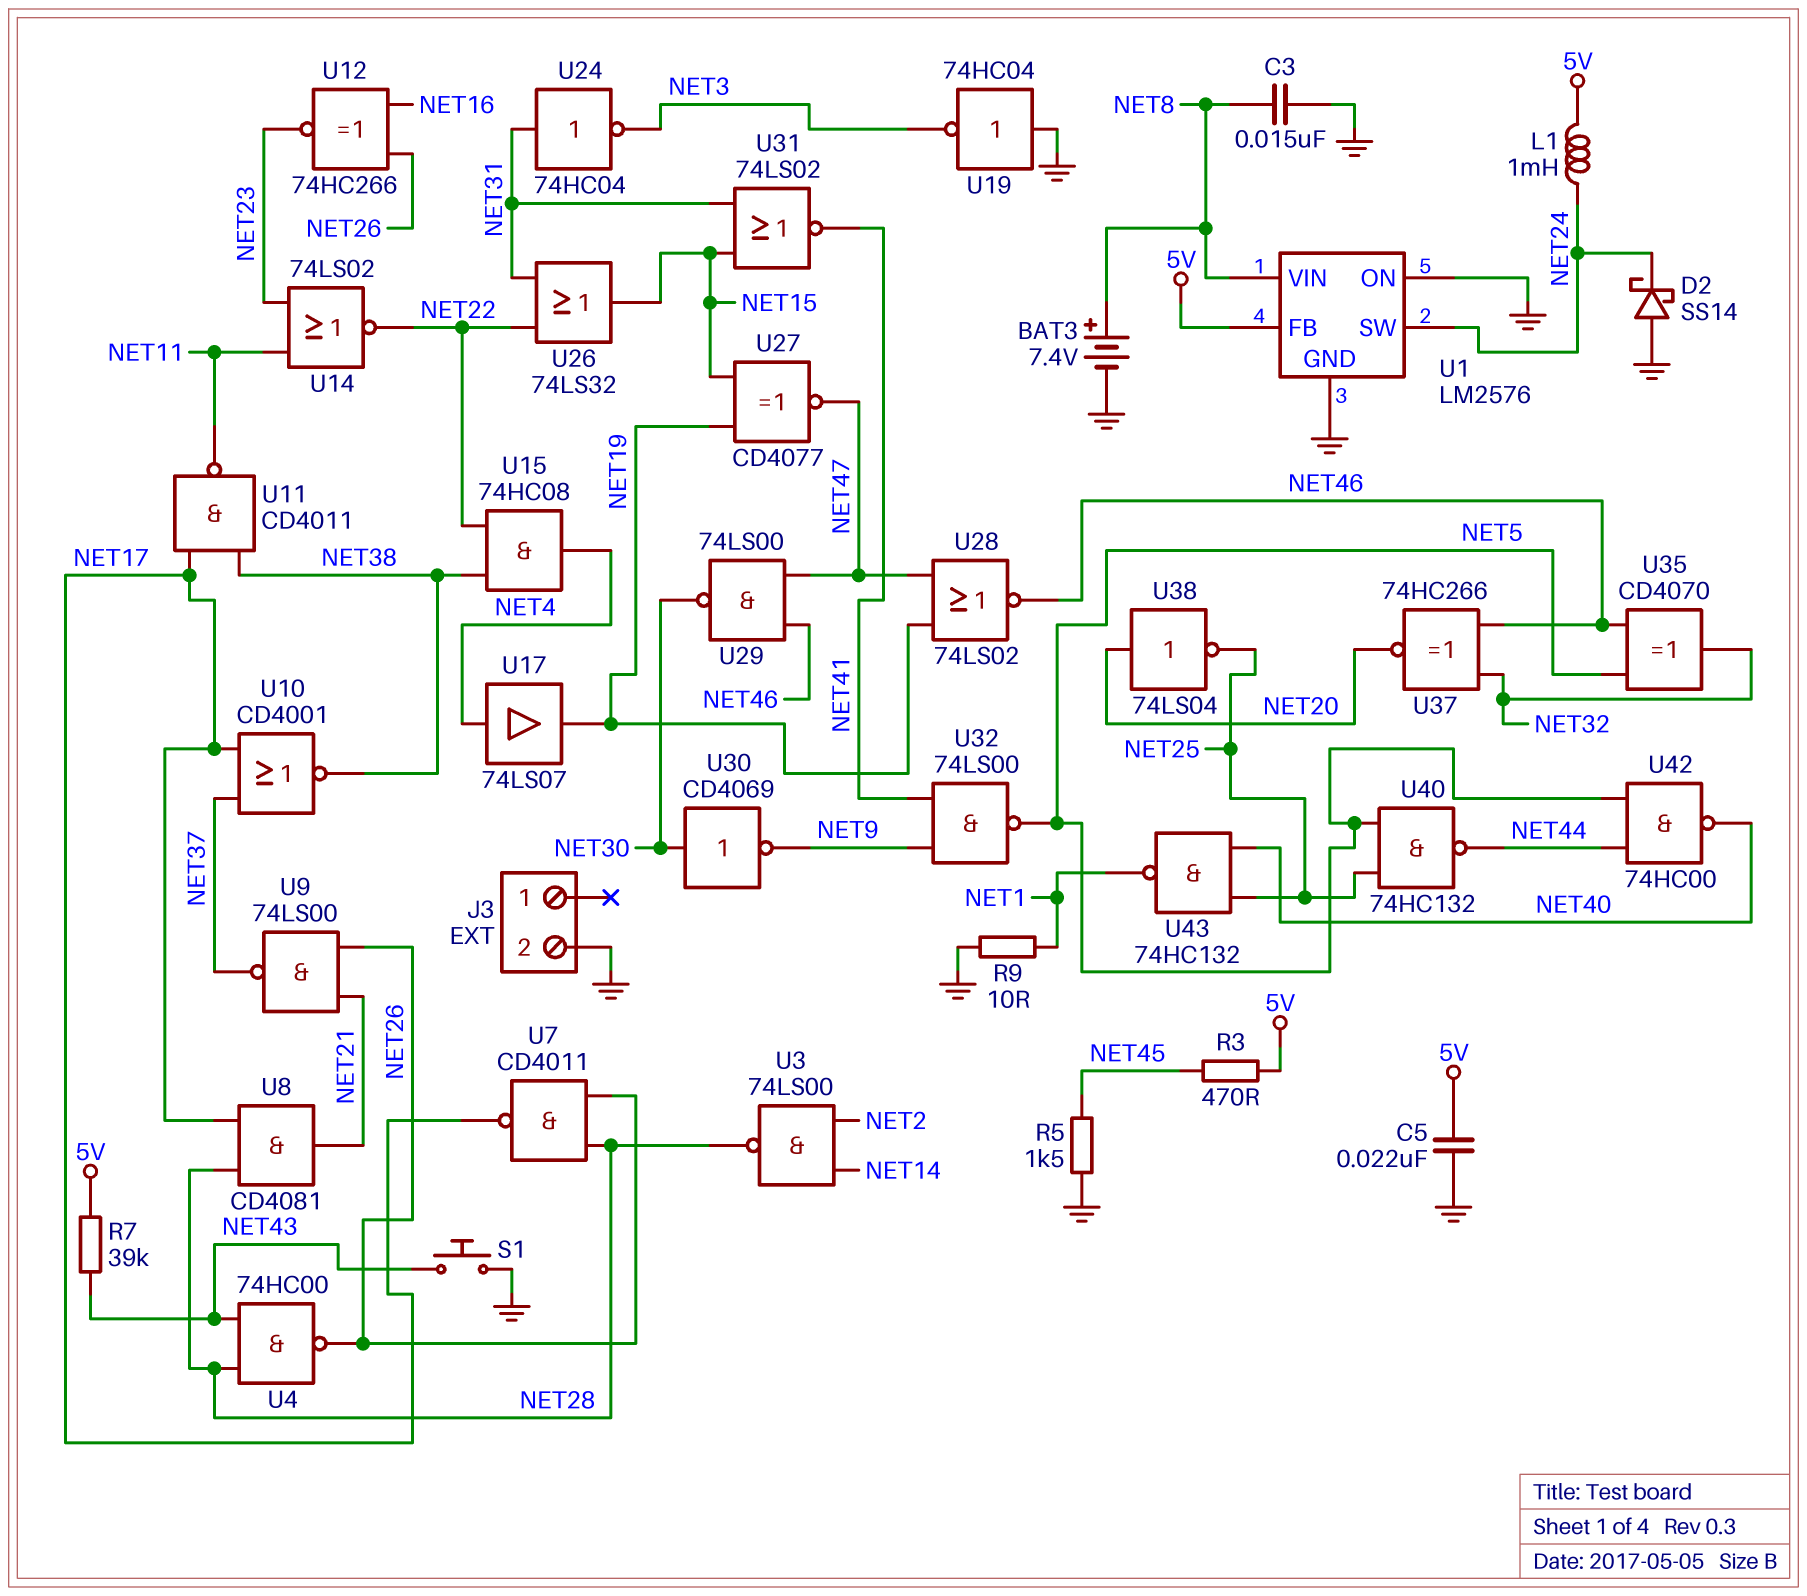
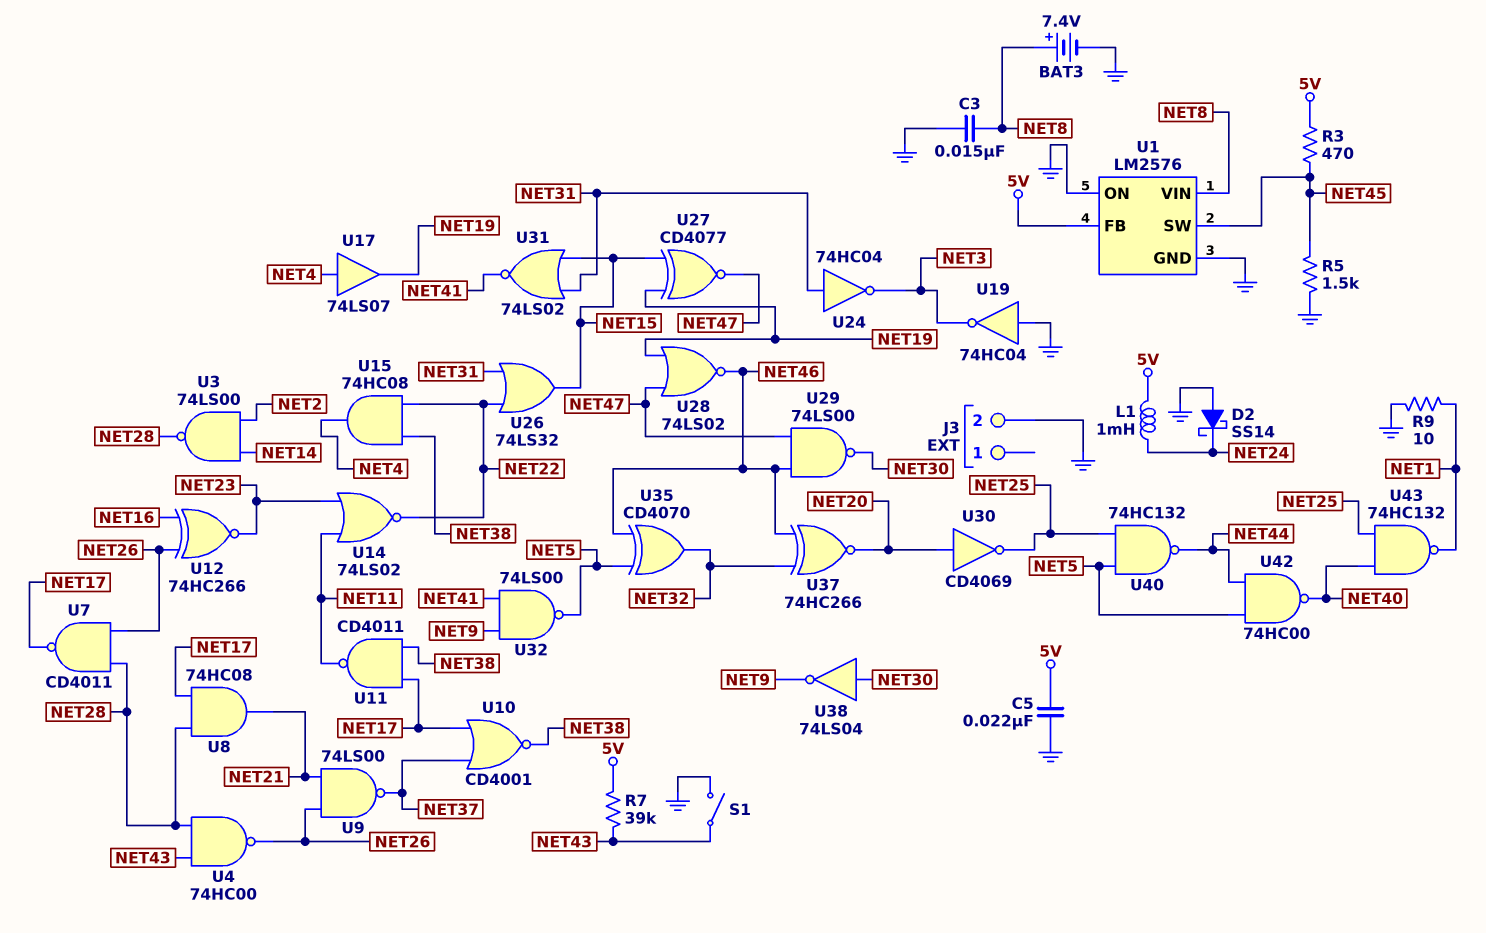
S1: button (GND, NET43) -> switch (GND, NET43)
U1 pin SW: NET24 -> NET45
U8: AND CD4081 (in NET17, in NET28, out NET21) -> AND 74HC08 (in NET17, in NET28, out NET21)
U30: NOT CD4069 (in NET30, out NET9) -> NOT CD4069 (in NET20, out NET25)
U38: NOT 74LS04 (in NET20, out NET25) -> NOT 74LS04 (in NET30, out NET9)

